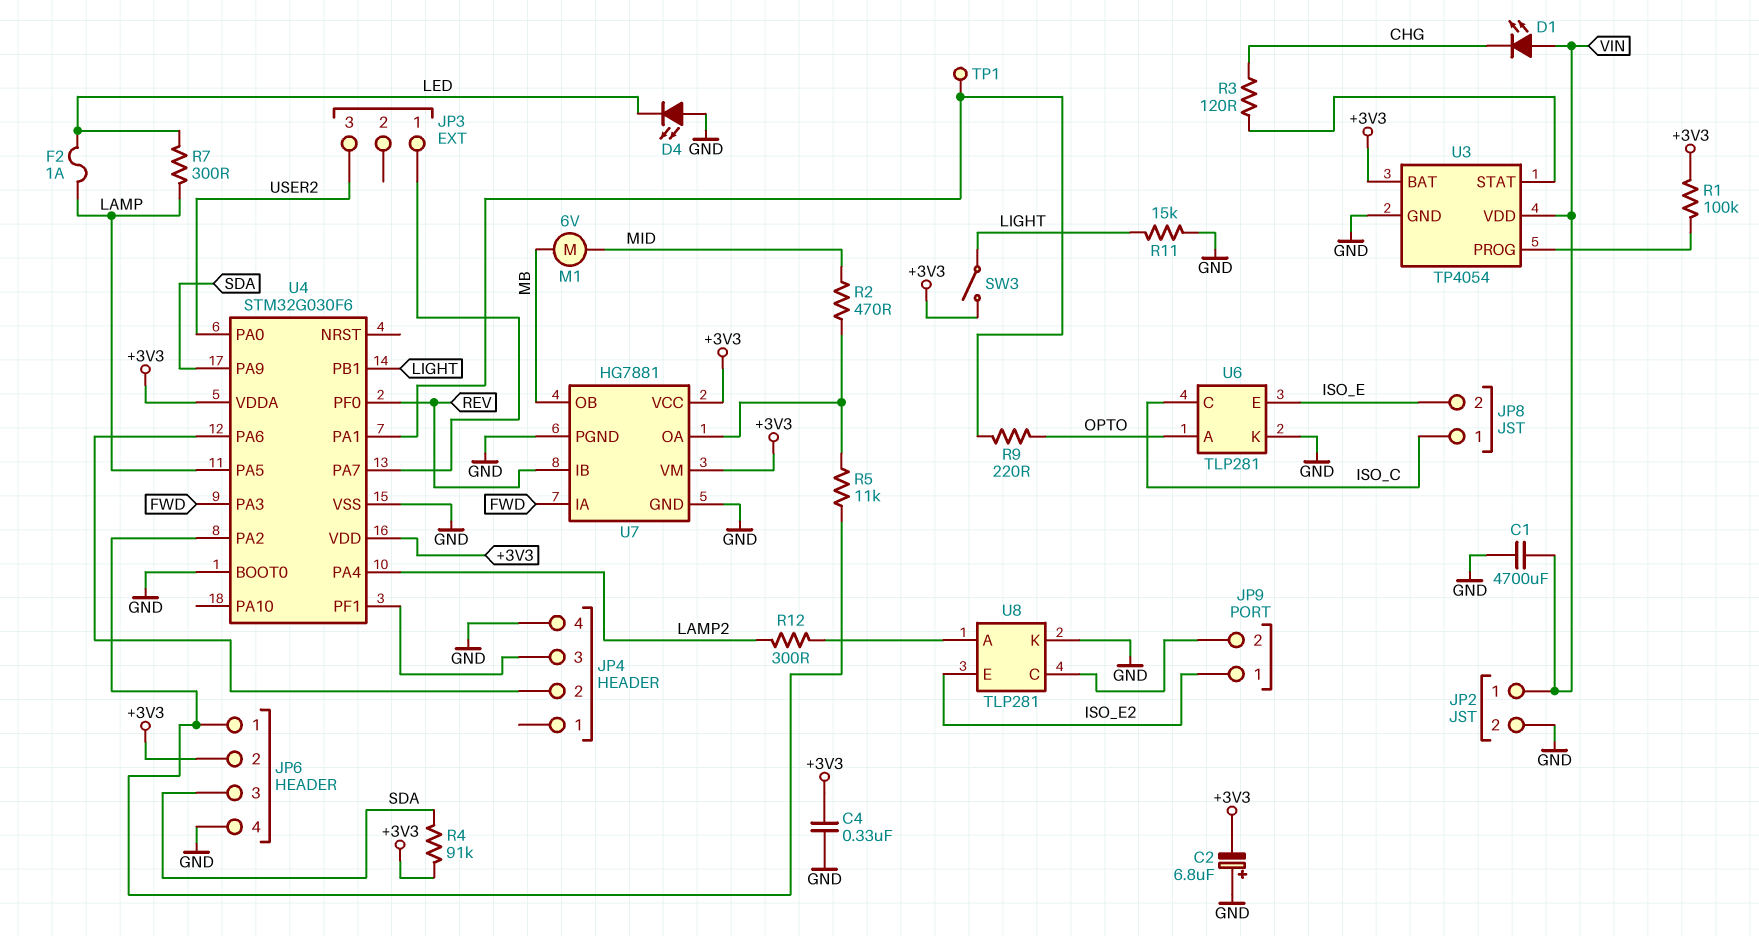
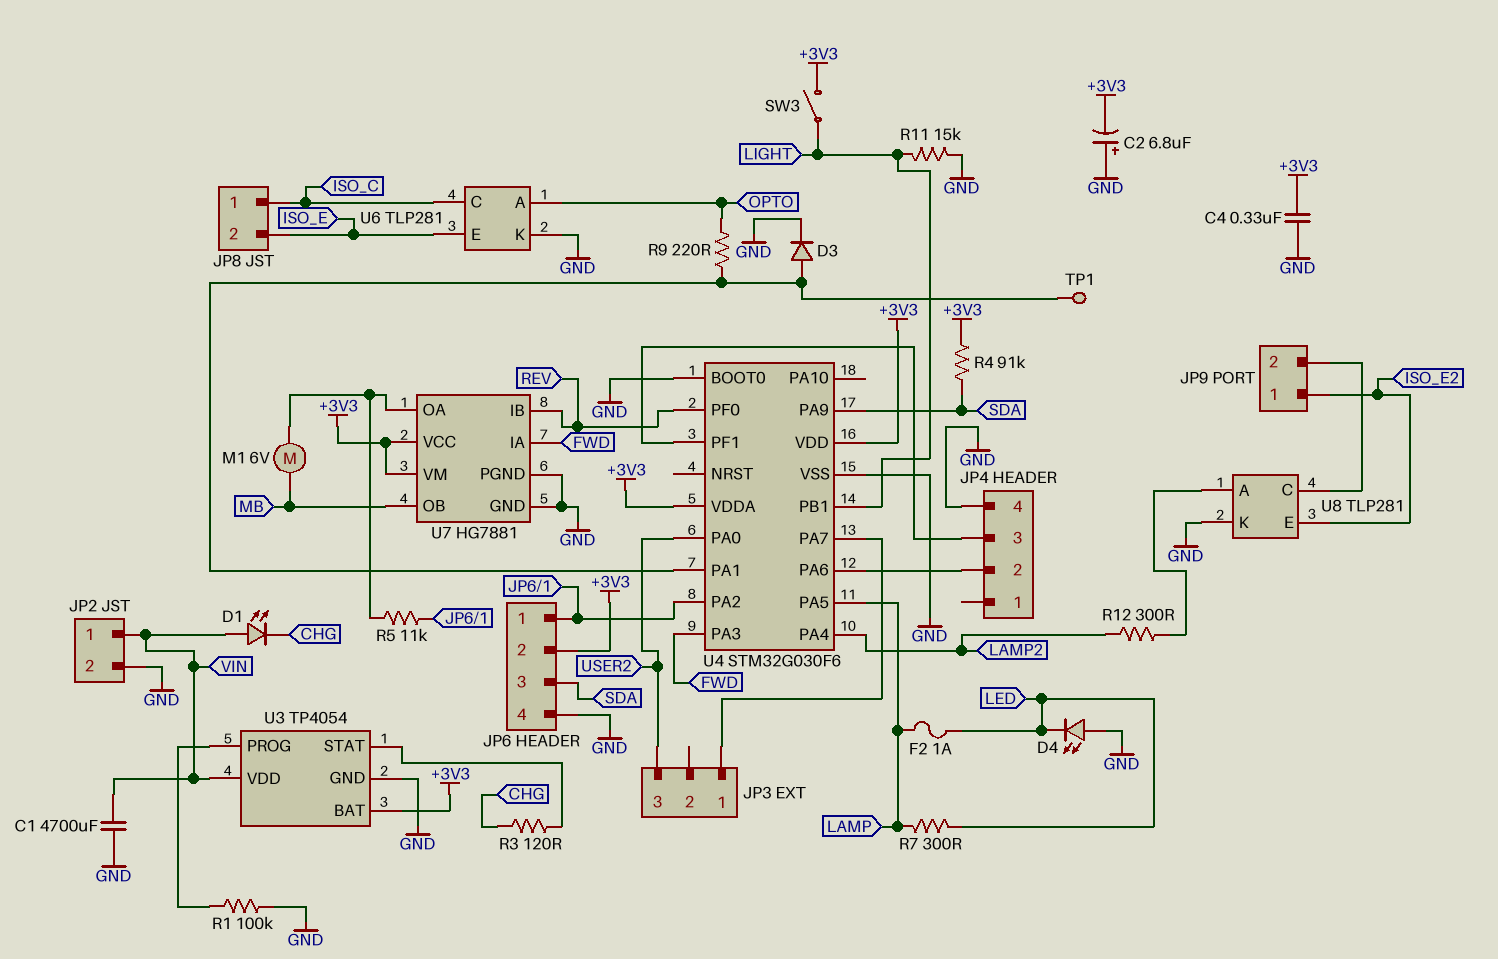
D3: none -> diode (A U4/PA1, K GND)
M1: motor 6V (MB, MID) -> motor 6V (MB, U7/OA)
R1: 100k (+3V3, U3/PROG) -> 100k (GND, U3/PROG)
R2: 470 (MID, U7/OA) -> none

